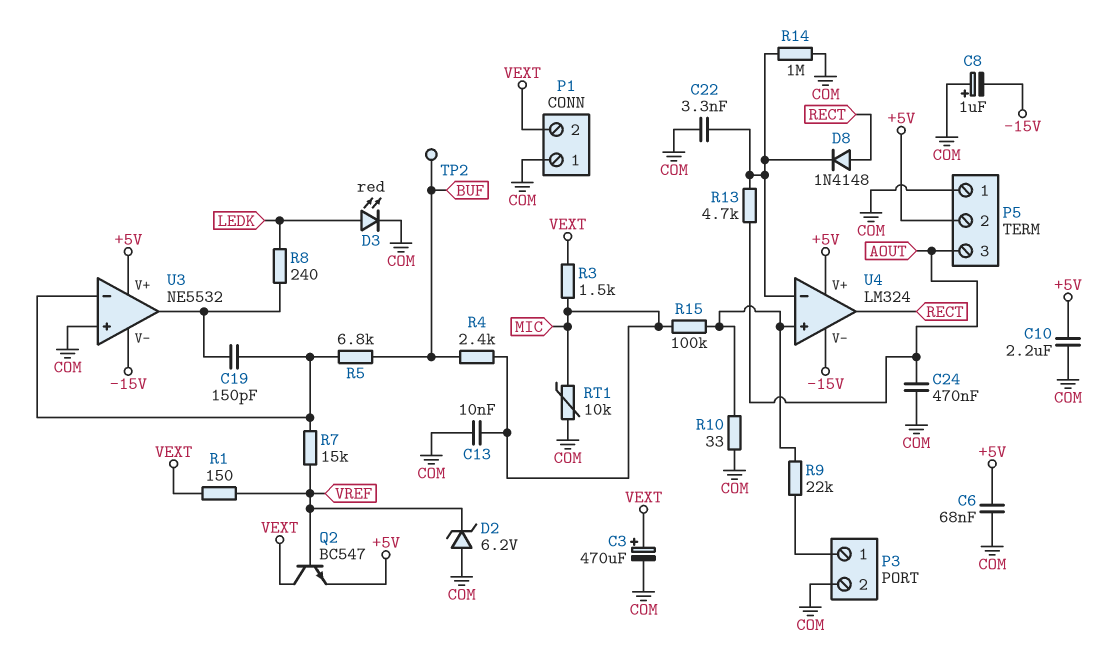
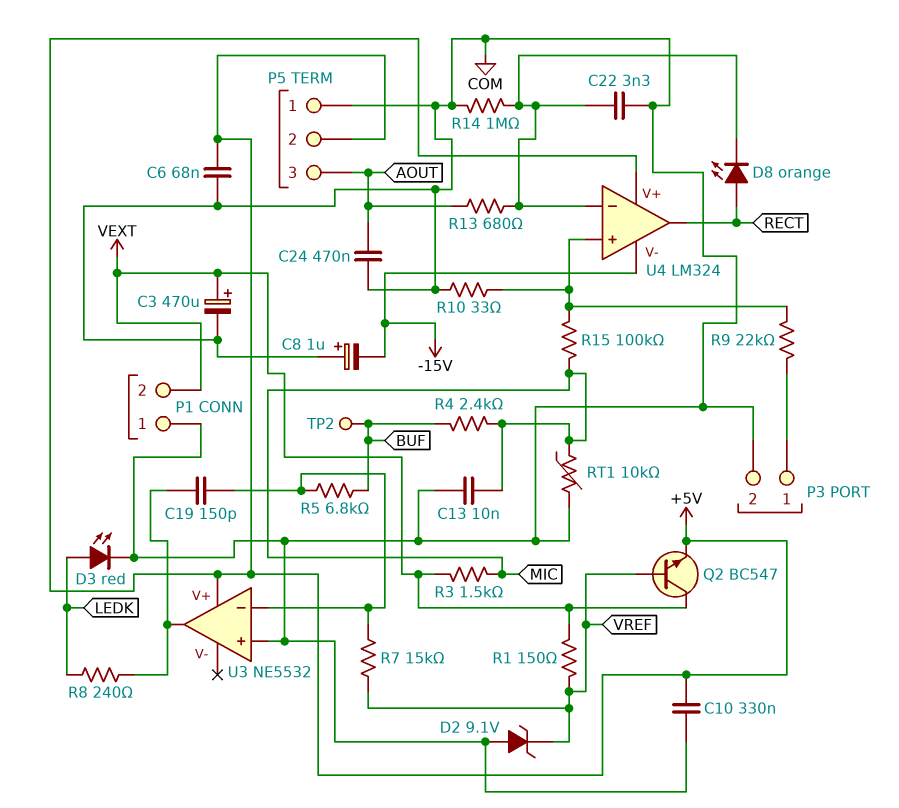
C10: 2.2uF (+5V, COM) -> 330nF (+5V, COM)
D2: zener 6.2V (A COM, K VREF) -> zener 9.1V (A COM, K VREF)
D8: diode 1N4148 (A RECT, K U4/in-) -> LED orange (A RECT, K U4/in-)
R13: 4.7k (AOUT, U4/in-) -> 680 (AOUT, U4/in-)
U3 pin V-: -15V -> none

